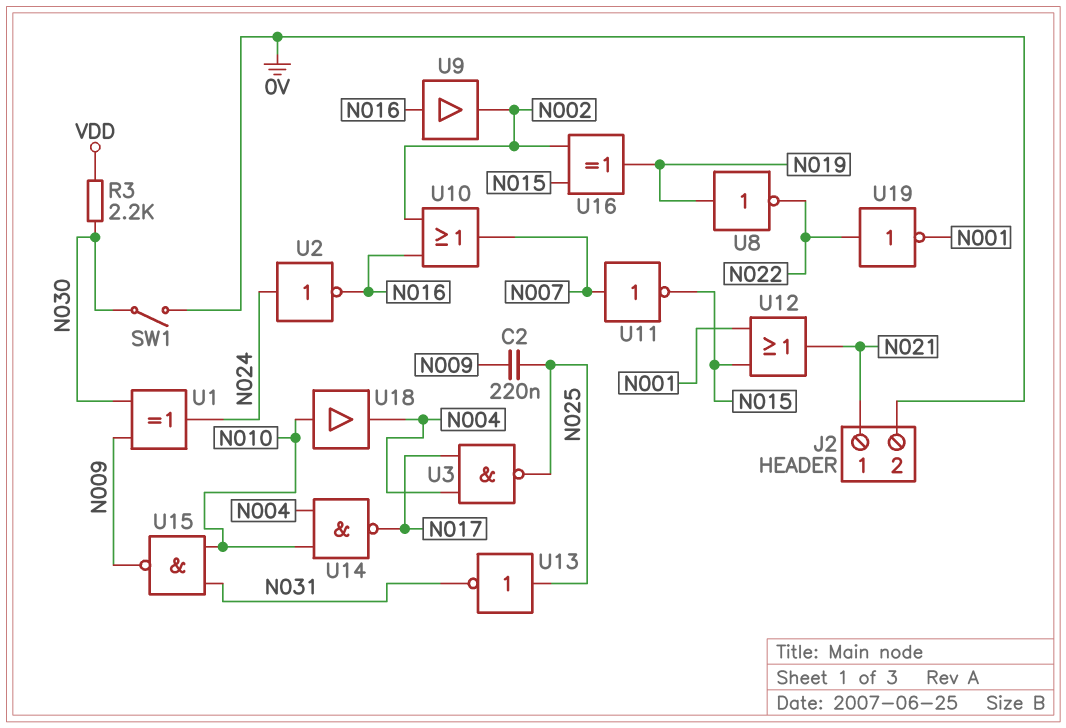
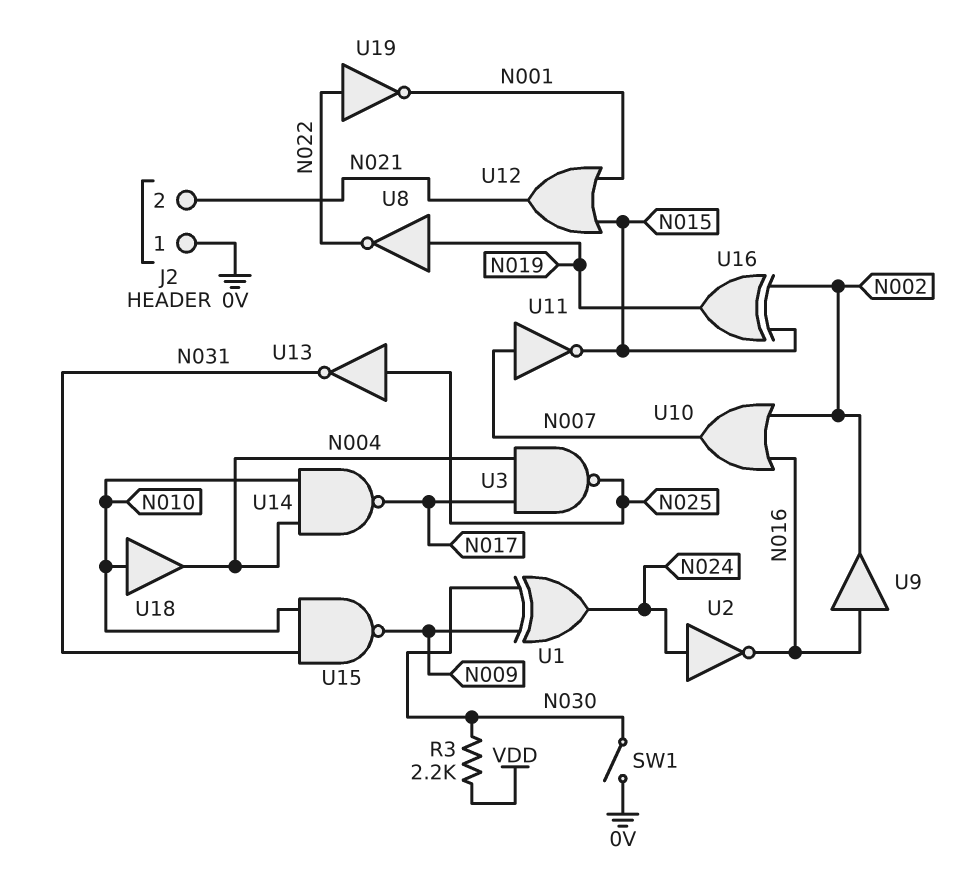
C2: 220nF (N009, N025) -> none
J2 pin 1: N021 -> 0V
J2 pin 2: 0V -> N021

